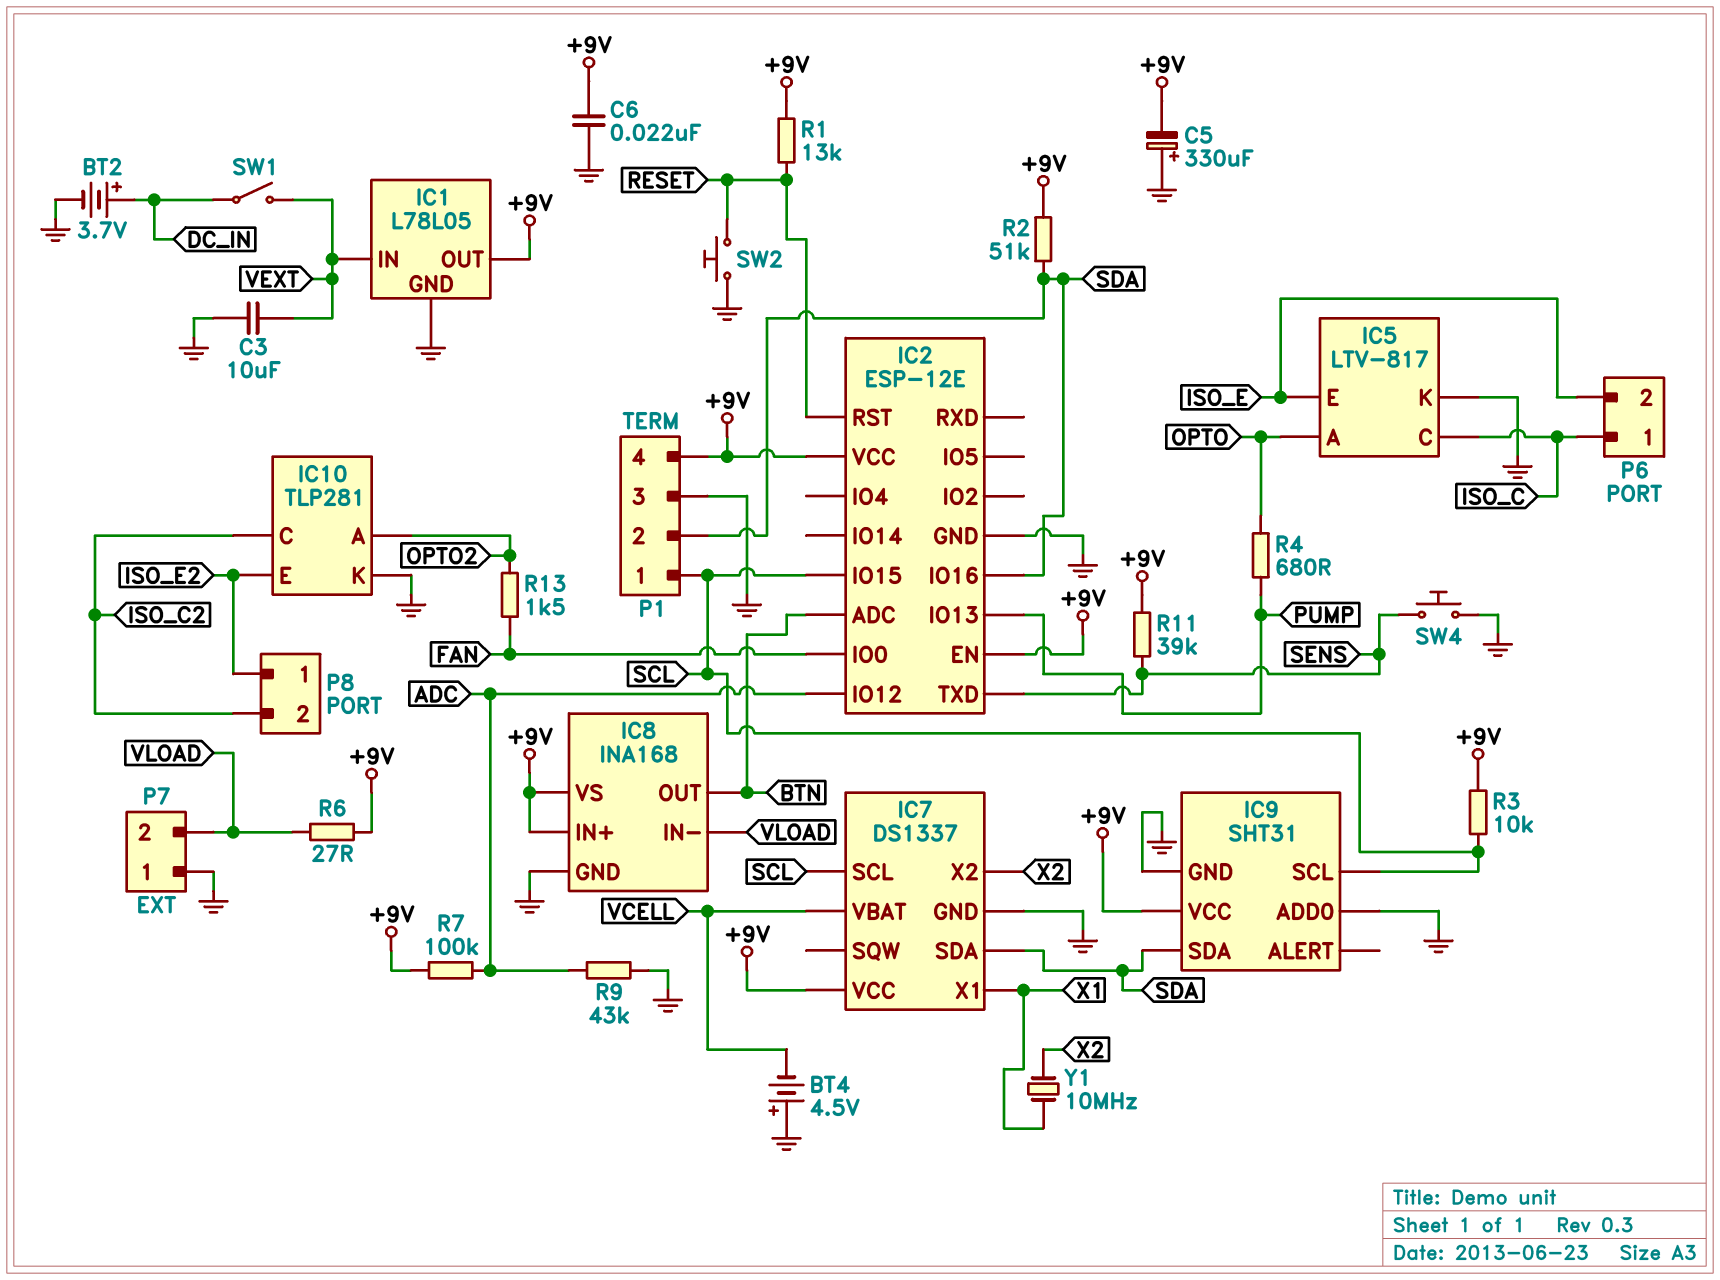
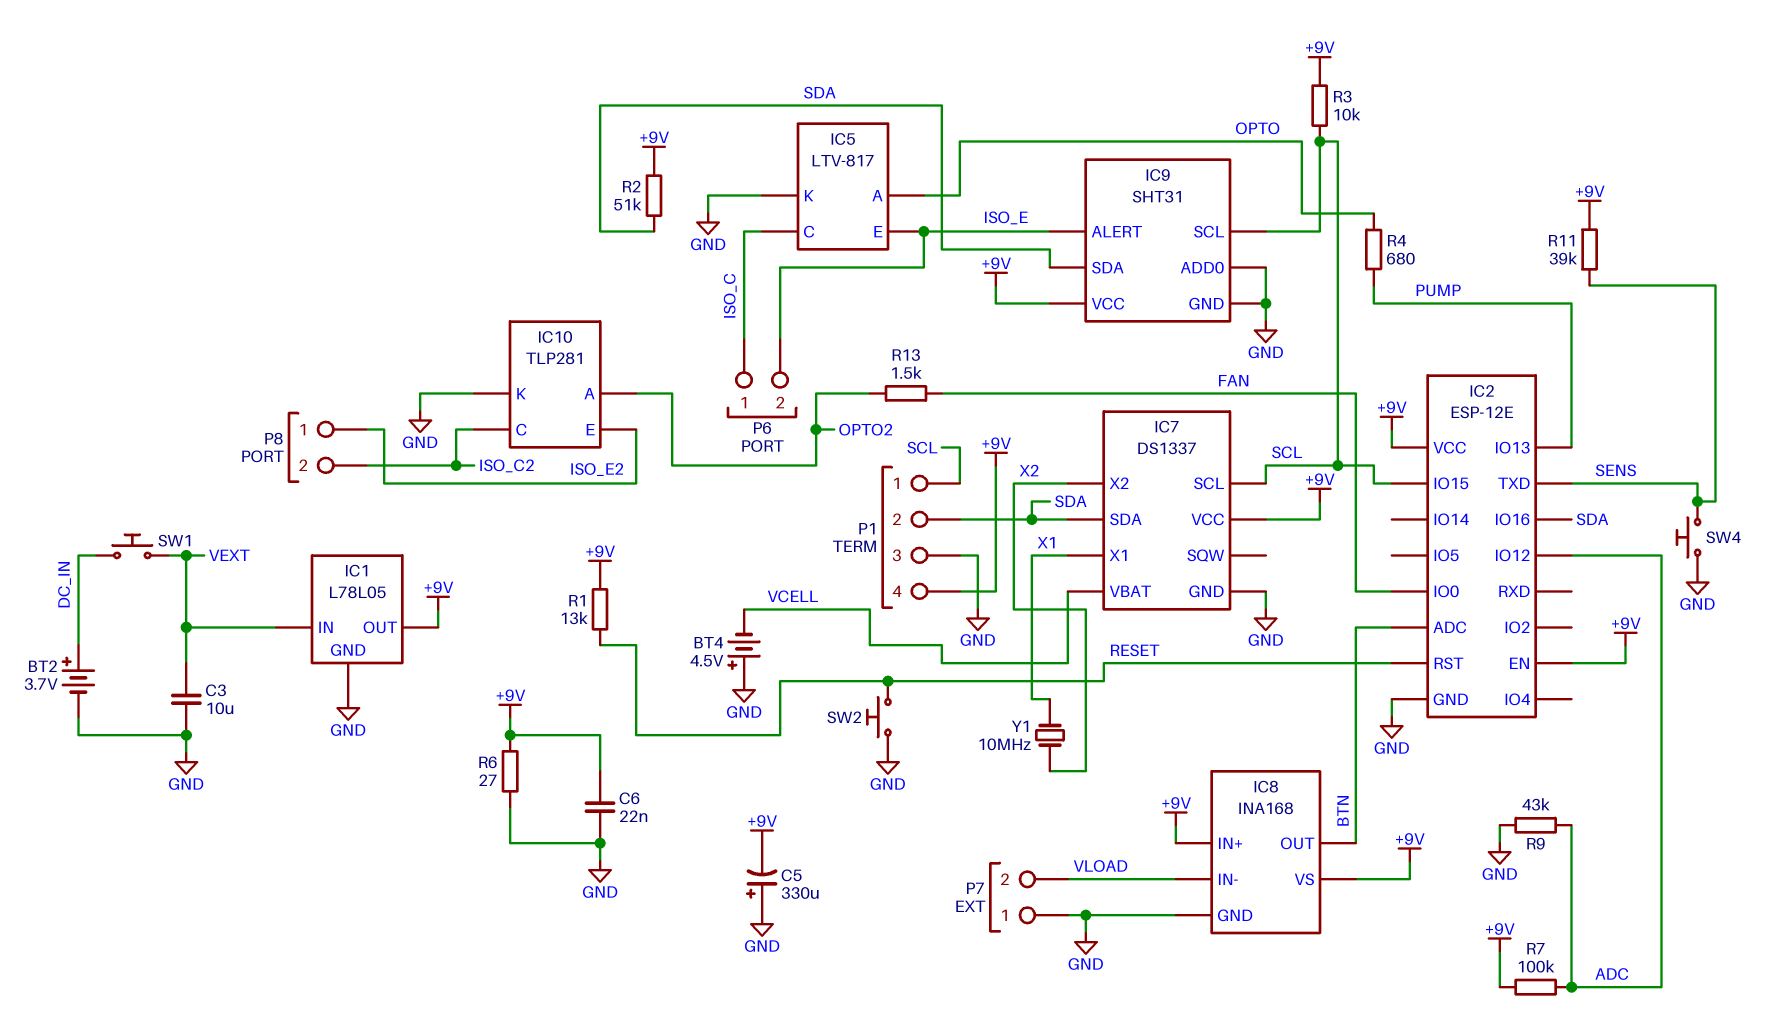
IC9 pin ALERT: none -> ISO_E
R6: 27 (+9V, VLOAD) -> 27 (+9V, GND)
SW1: switch (DC_IN, VEXT) -> button (DC_IN, VEXT)

